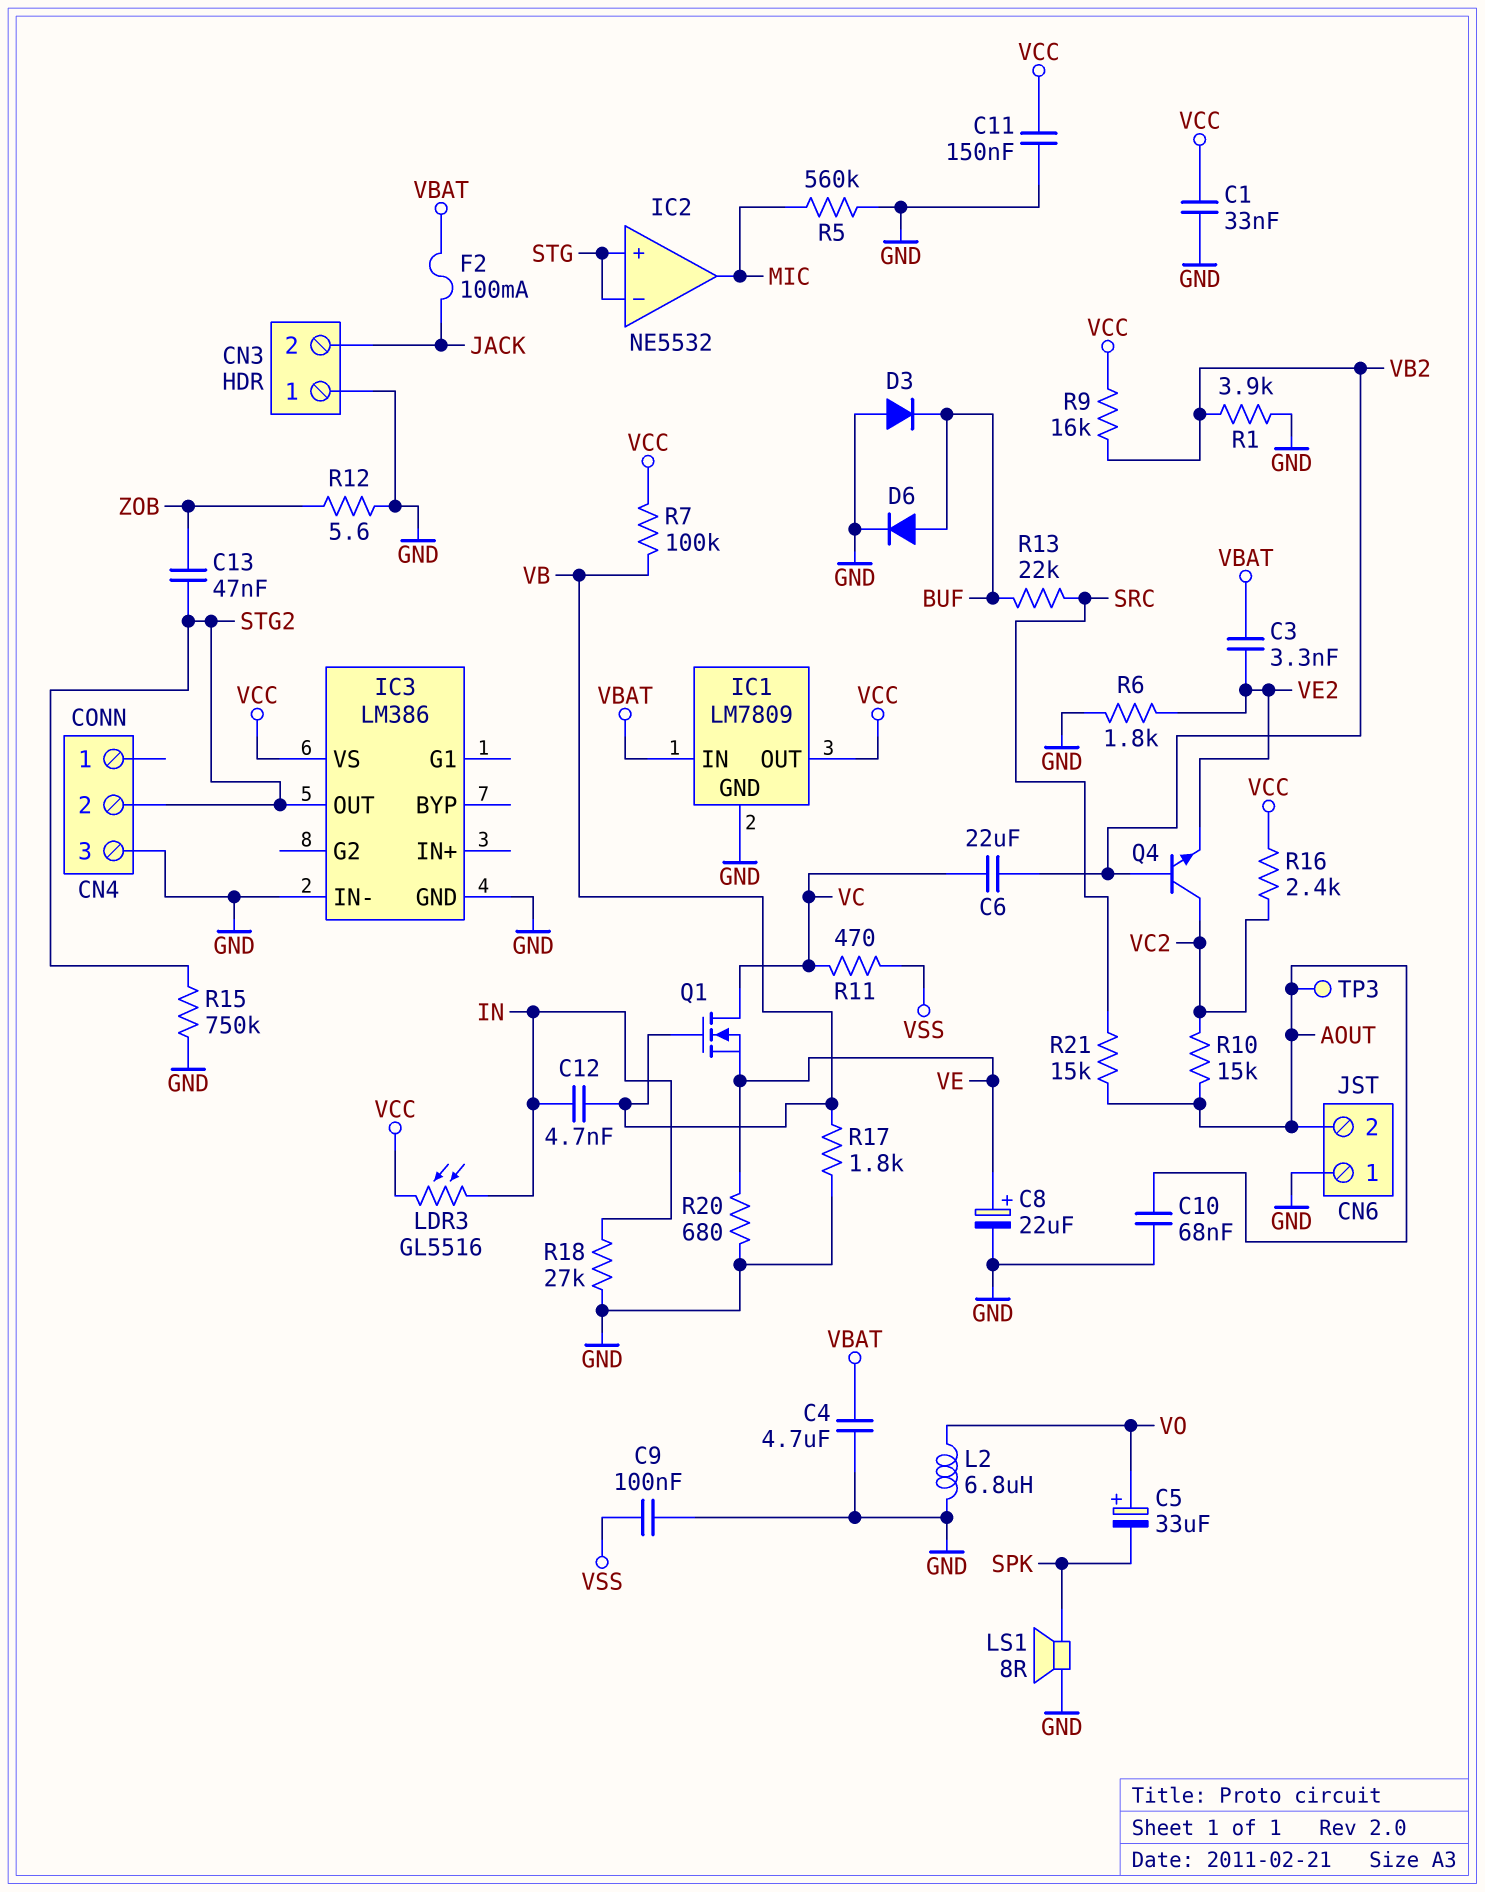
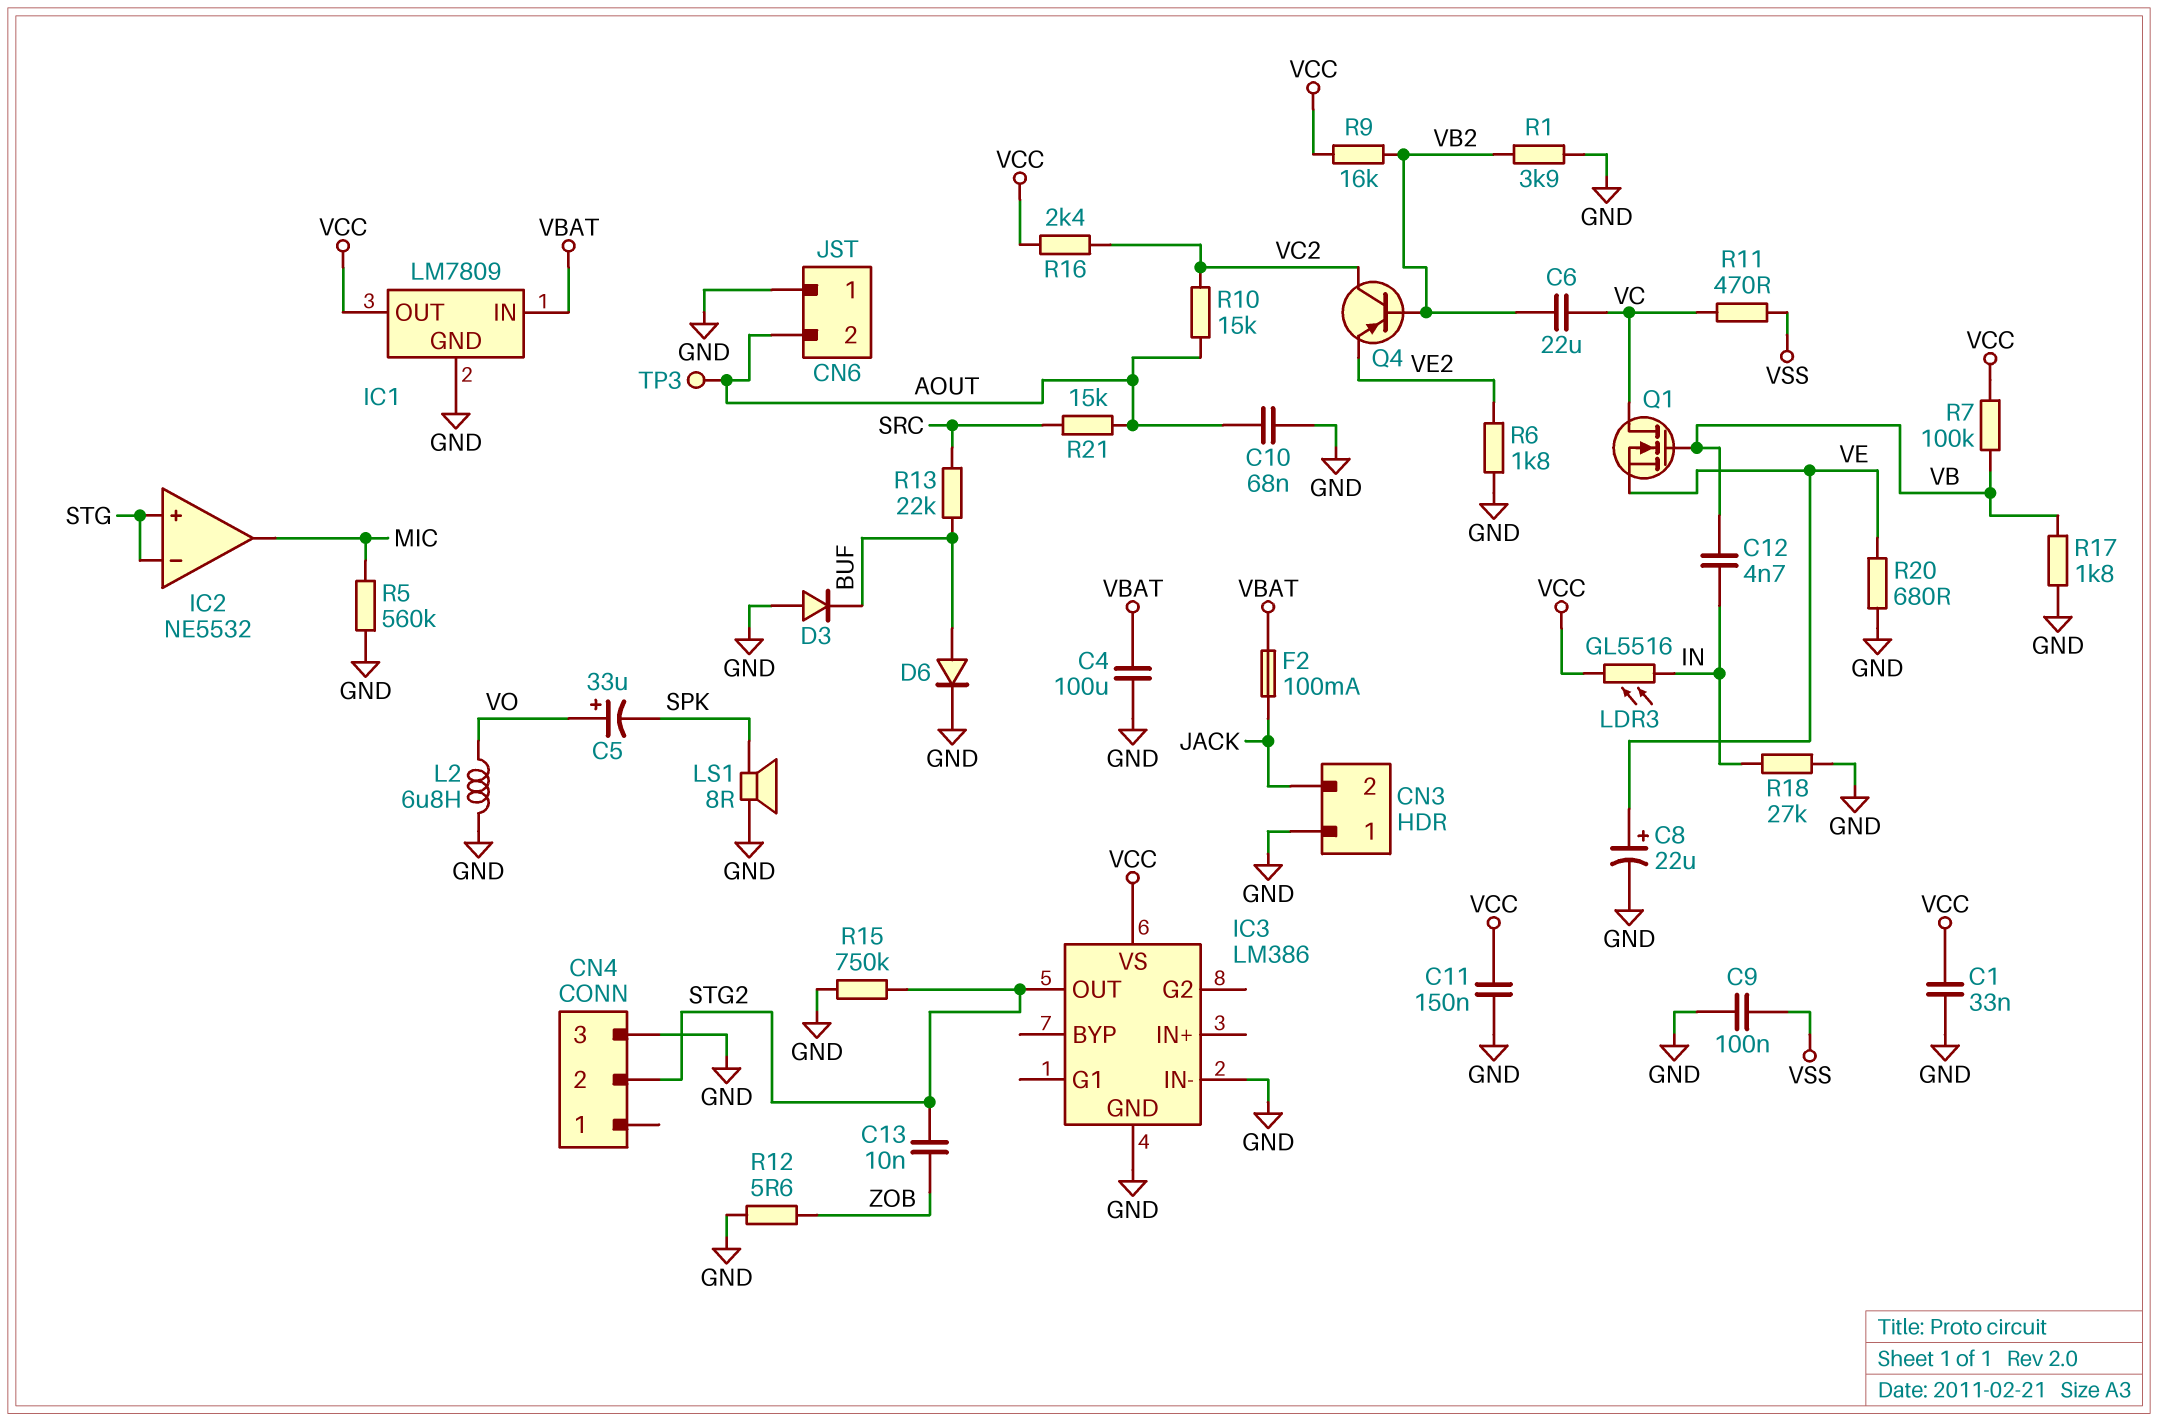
C3: 3.3nF (VBAT, VE2) -> none
C4: 4.7uF (GND, VBAT) -> 100uF (GND, VBAT)
C13: 47nF (STG2, ZOB) -> 10nF (STG2, ZOB)
Q4: NPN (B VB2, C VC2, E VE2) -> PNP (B VB2, C VC2, E VE2)

